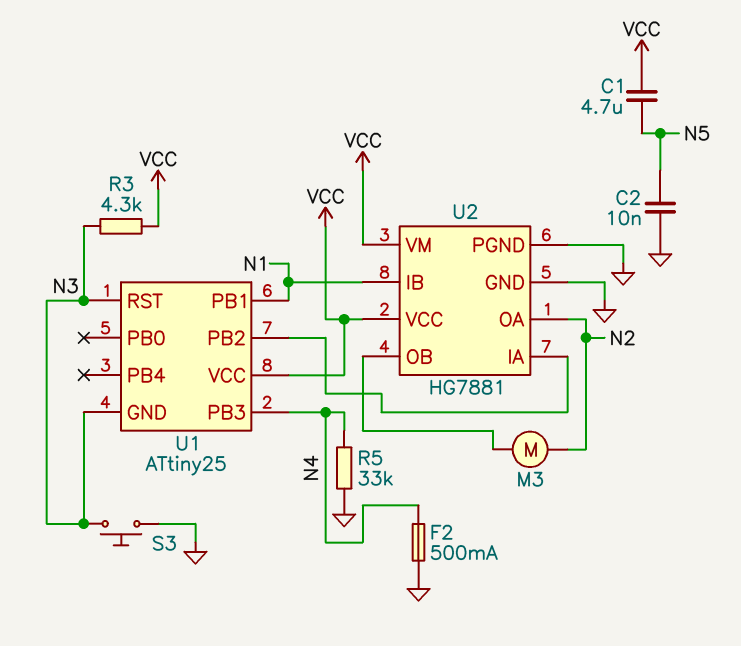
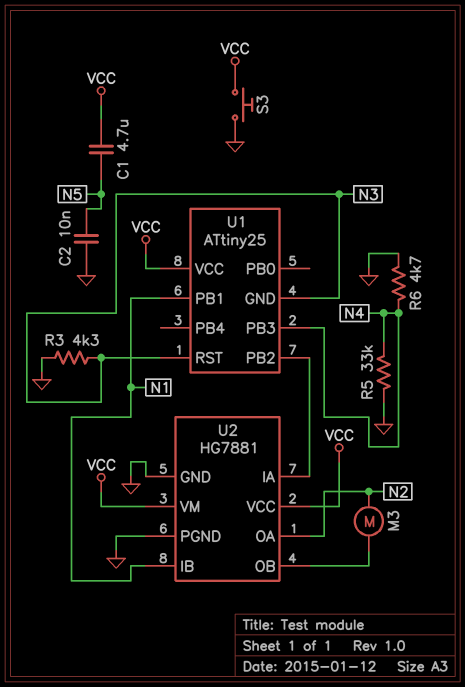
F2: 500mA (GND, N4) -> none
R3: 4.3k (N3, VCC) -> 4.3k (GND, N3)
R6: none -> 4.7k (GND, N4)
S3: button (GND, N3) -> button (GND, VCC)

